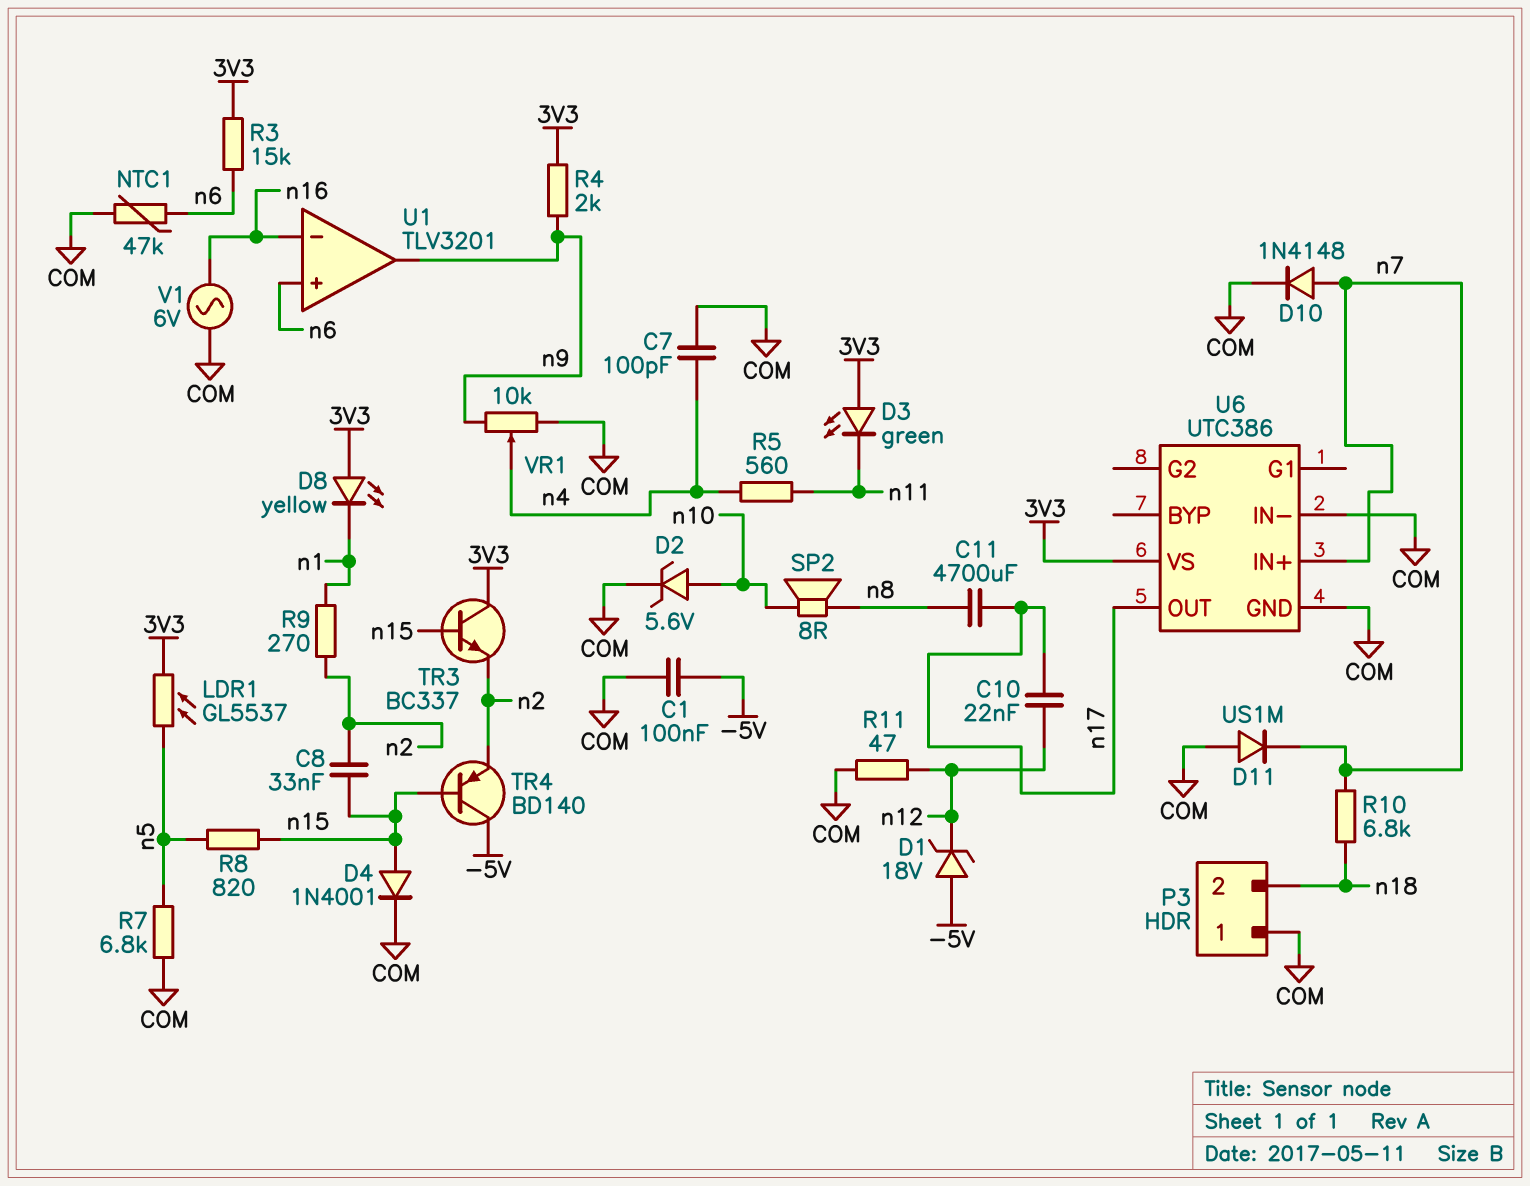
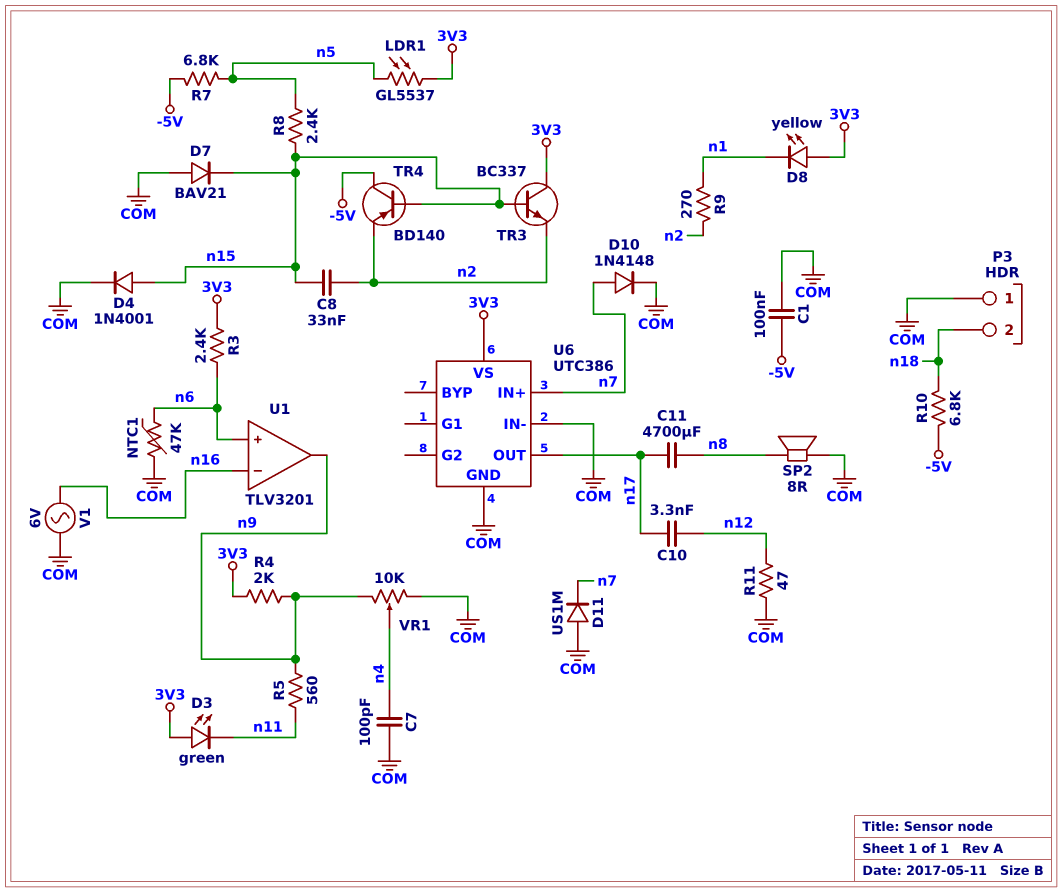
C10: 22nF (n12, n17) -> 3.3nF (n12, n17)
D1: zener 18V (A -5V, K n12) -> none
D2: zener 5.6V (A n10, K COM) -> none
D7: none -> diode BAV21 (A COM, K n15)
R3: 15k (3V3, n6) -> 2.4k (3V3, n6)
R5: 560 (n4, n11) -> 560 (n9, n11)
R7: 6.8k (COM, n5) -> 6.8k (-5V, n5)
R8: 820 (n5, n15) -> 2.4k (n5, n15)
R10: 6.8k (n7, n18) -> 6.8k (-5V, n18)
SP2: speaker 8R (n8, n10) -> speaker 8R (COM, n8)

